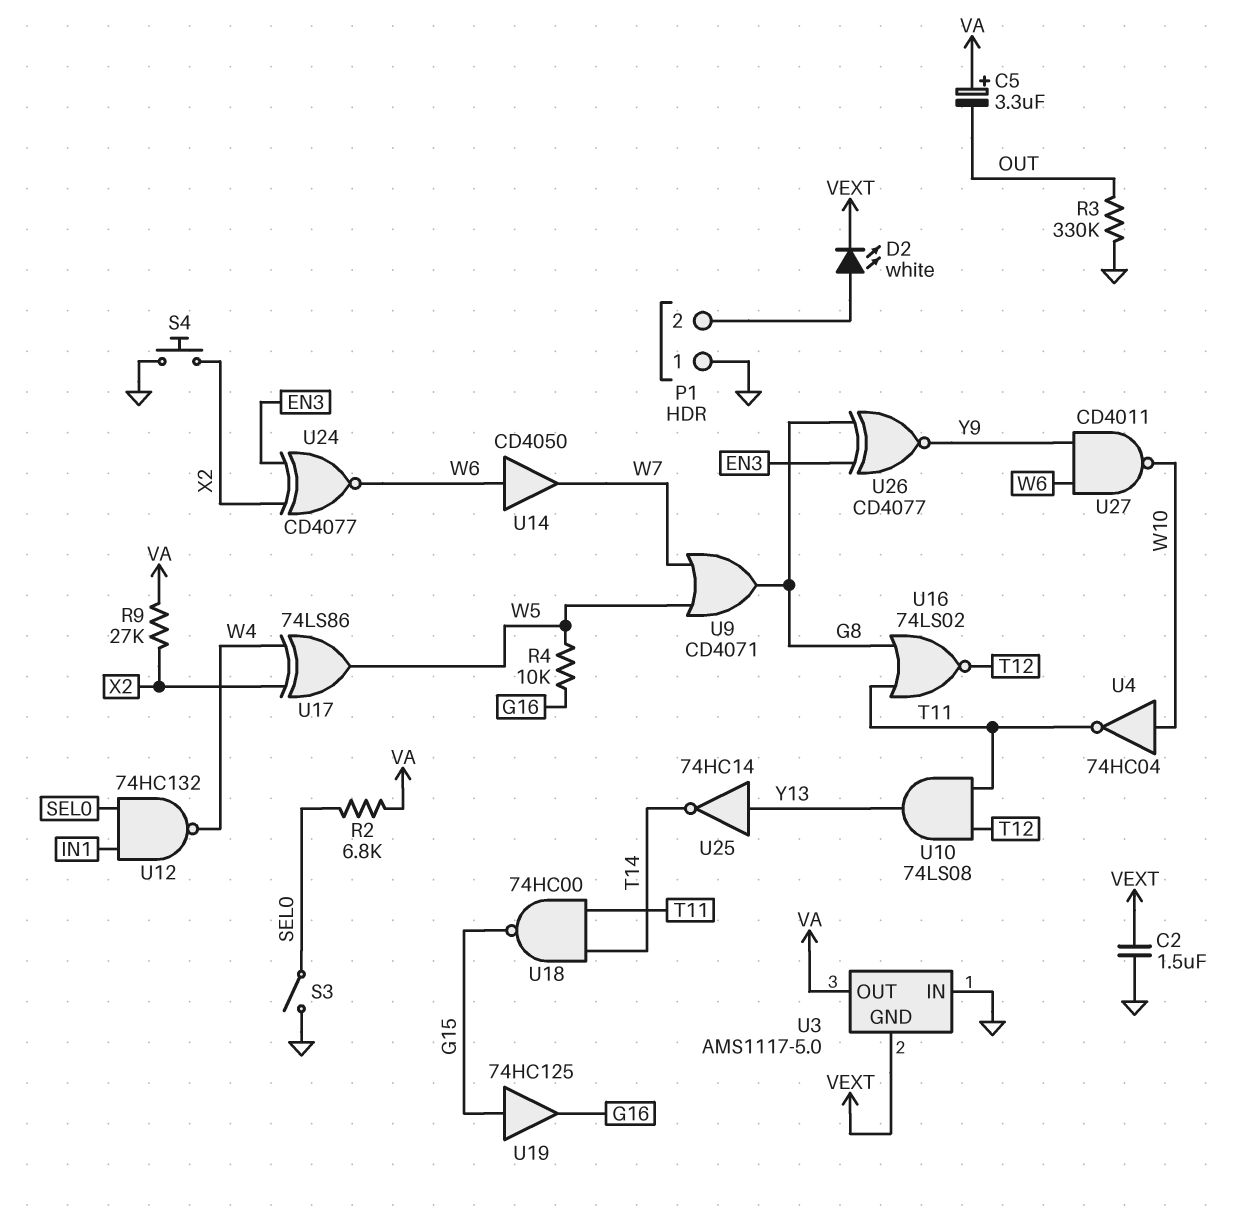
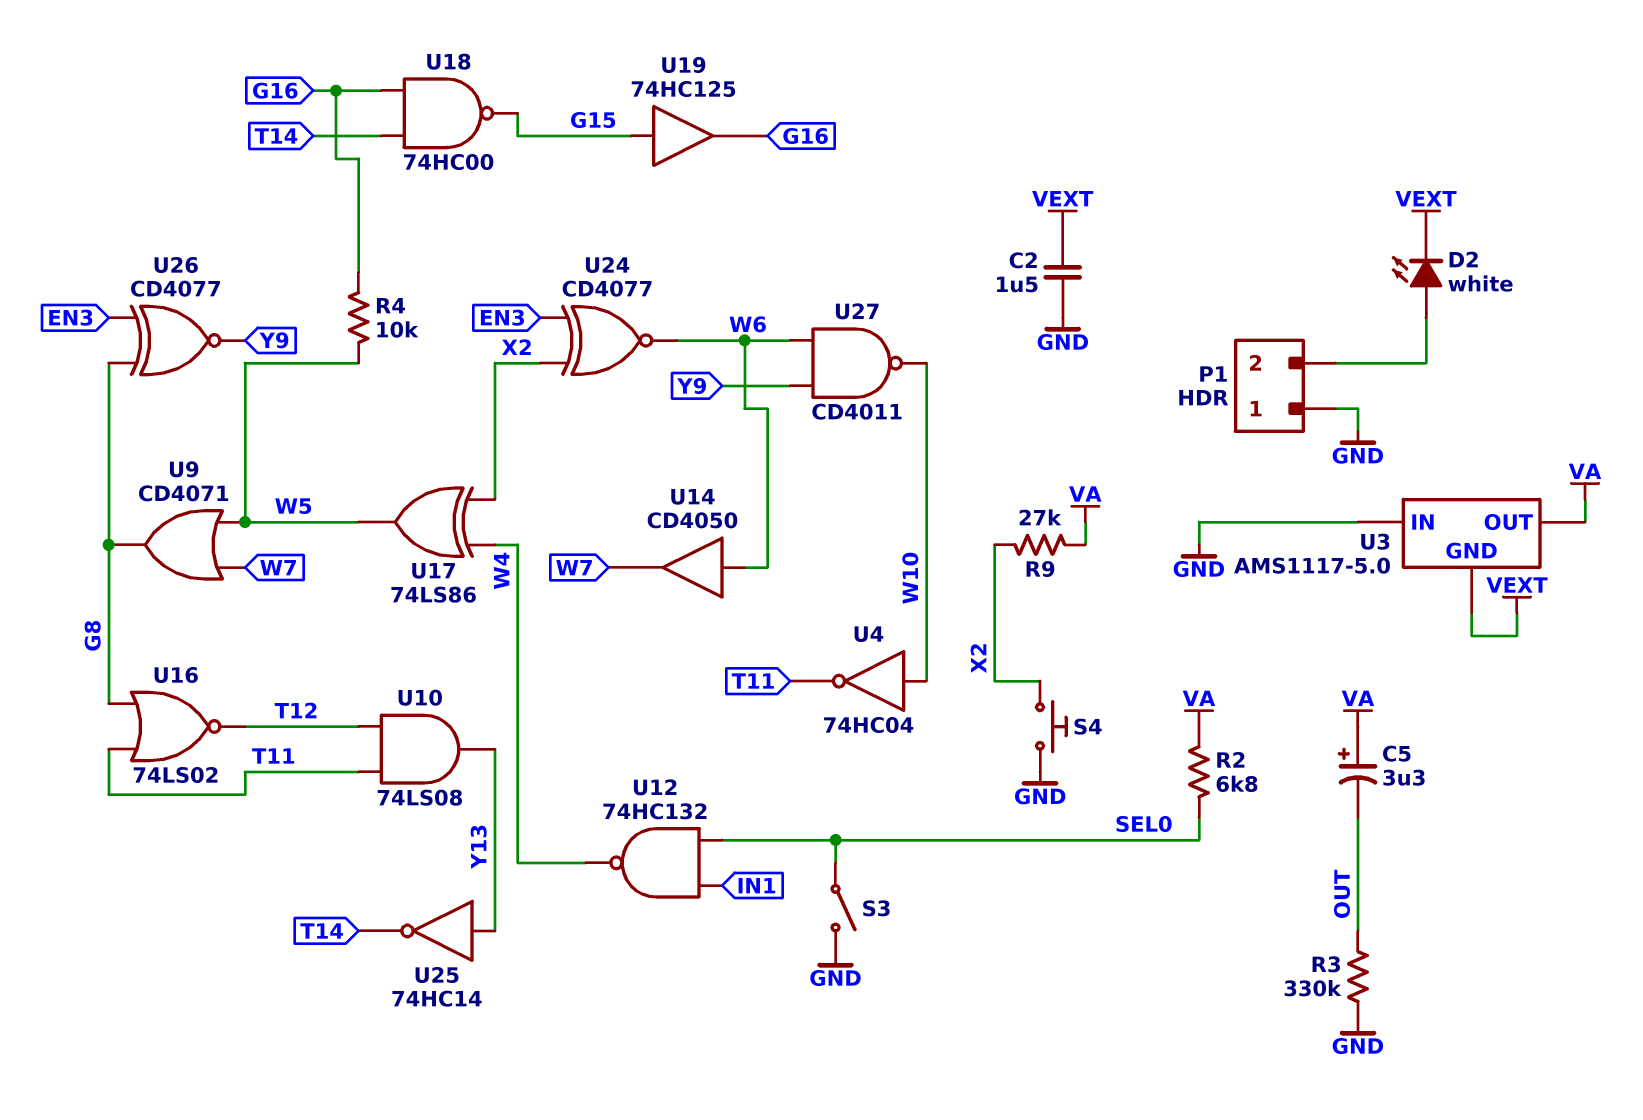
U18: NAND 74HC00 (in T11, in T14, out G15) -> NAND 74HC00 (in G16, in T14, out G15)

